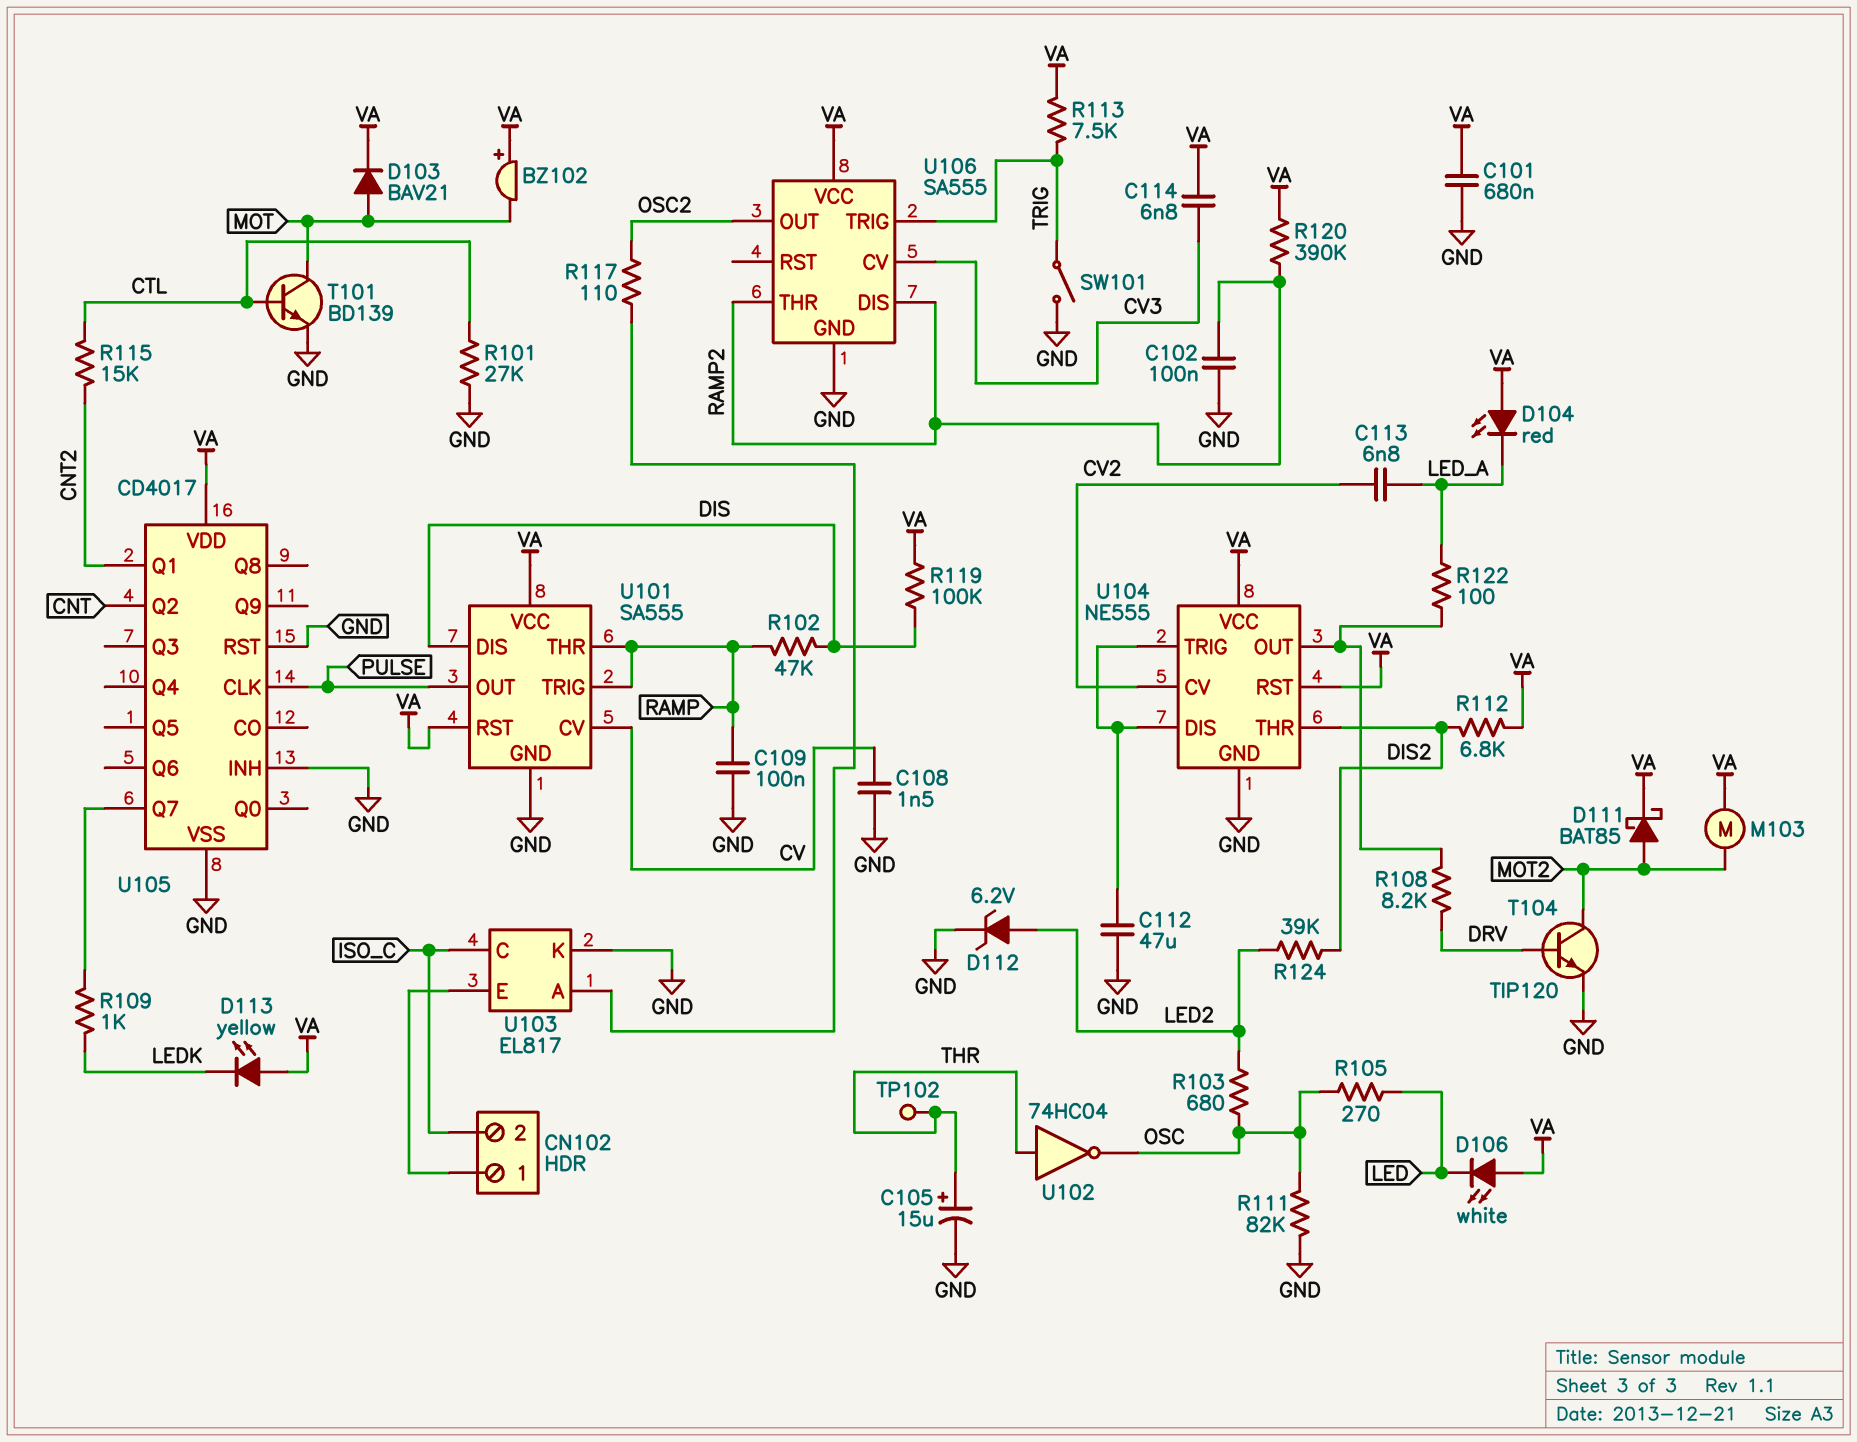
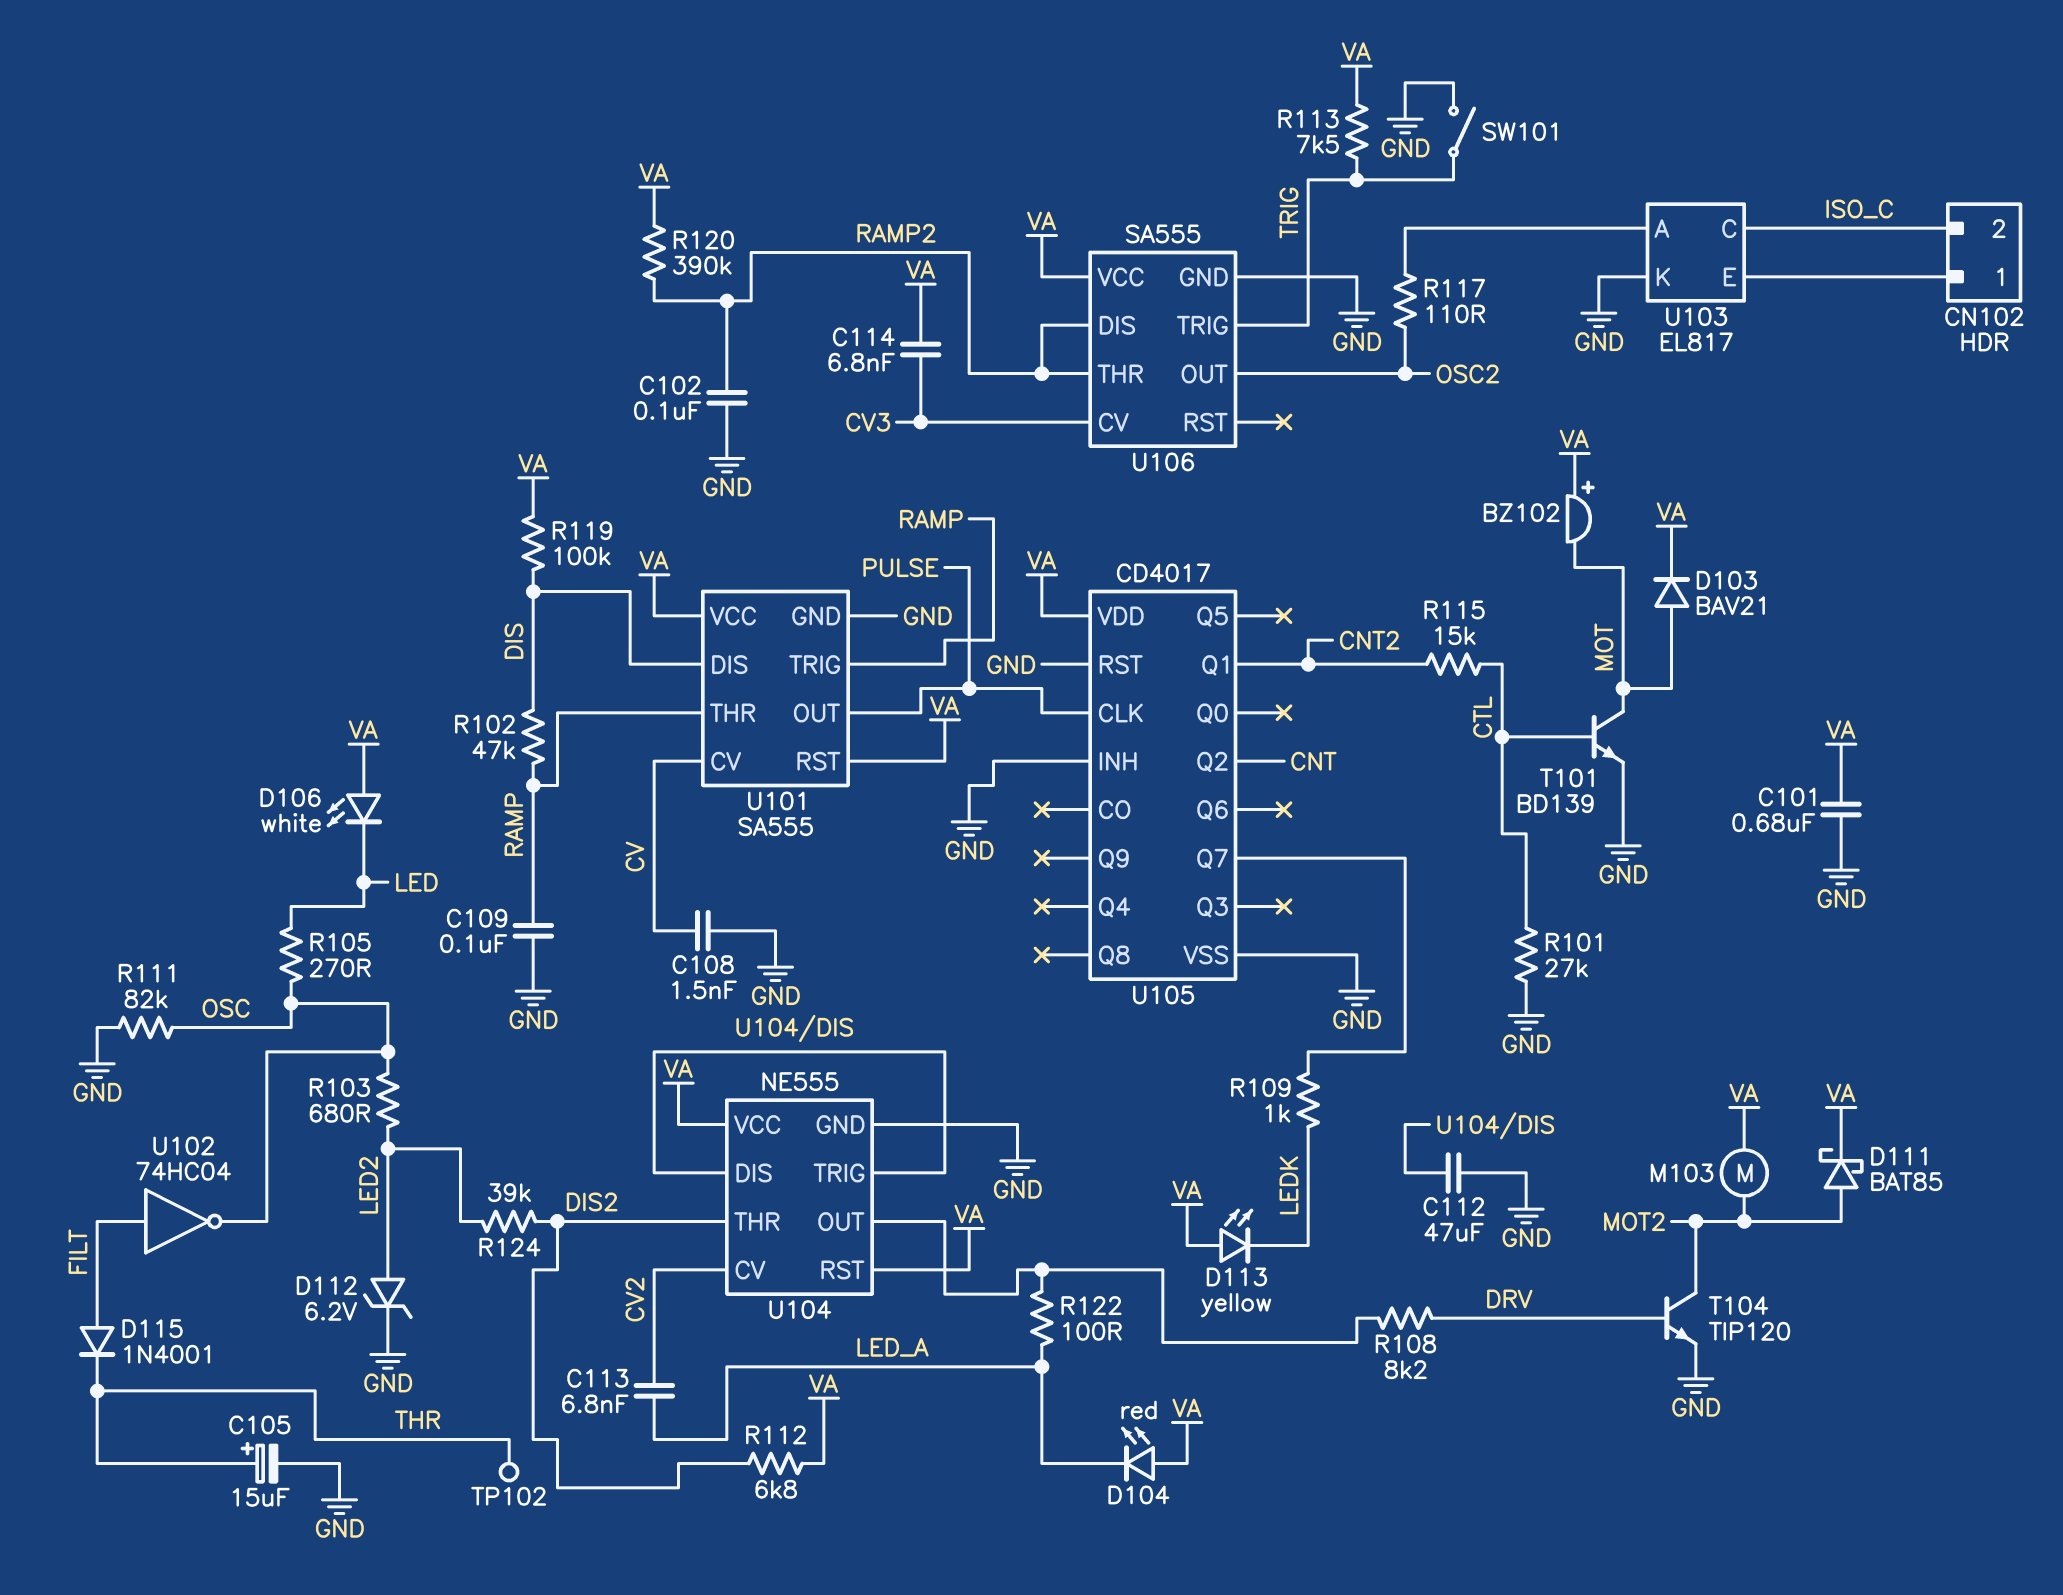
D115: none -> diode 1N4001 (A FILT, K THR)
U102: NOT 74HC04 (in THR, out OSC) -> NOT 74HC04 (in FILT, out OSC)

